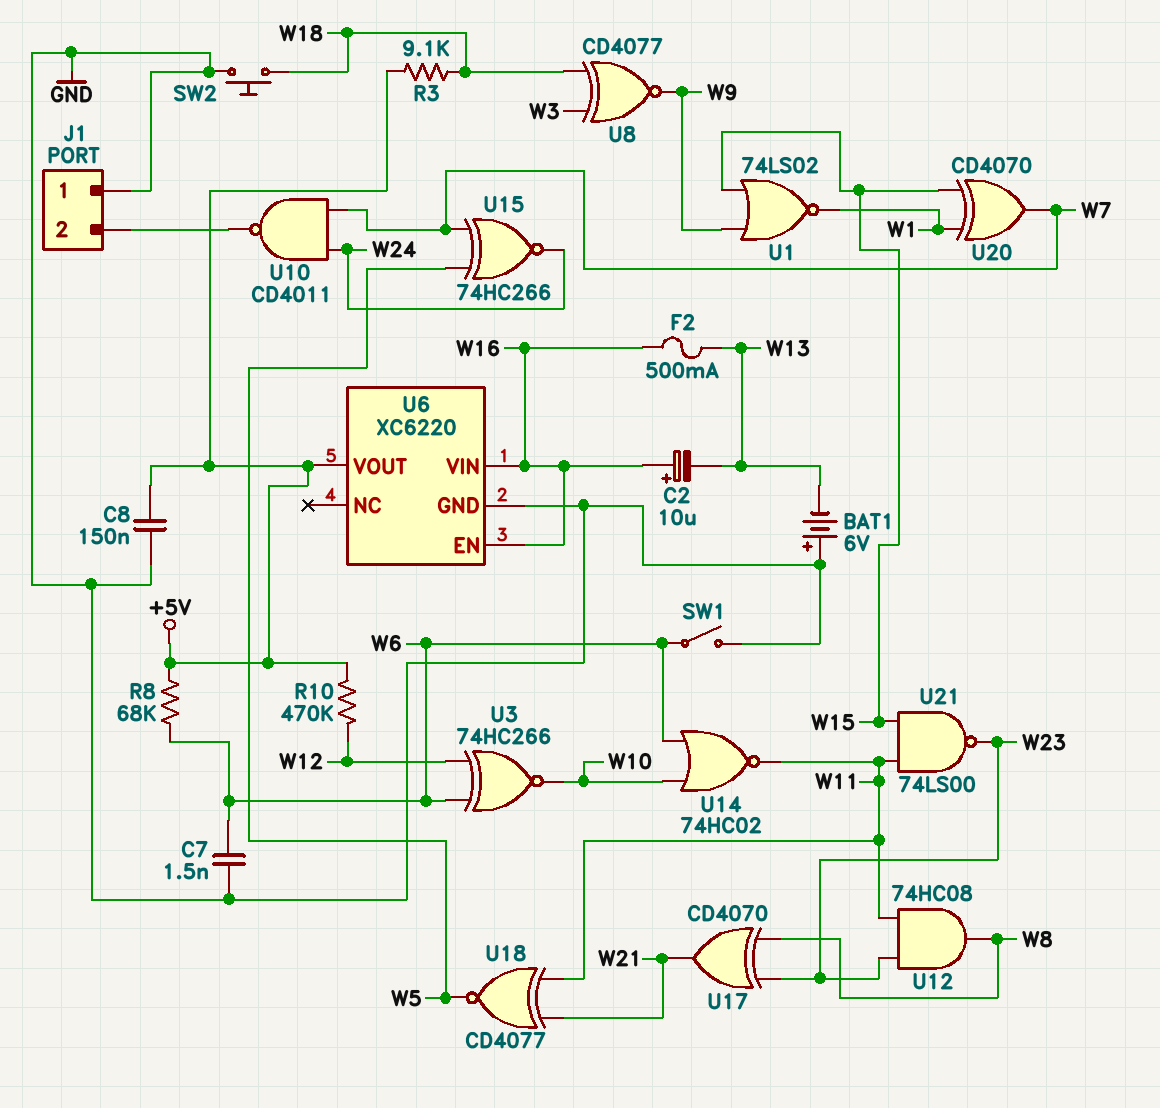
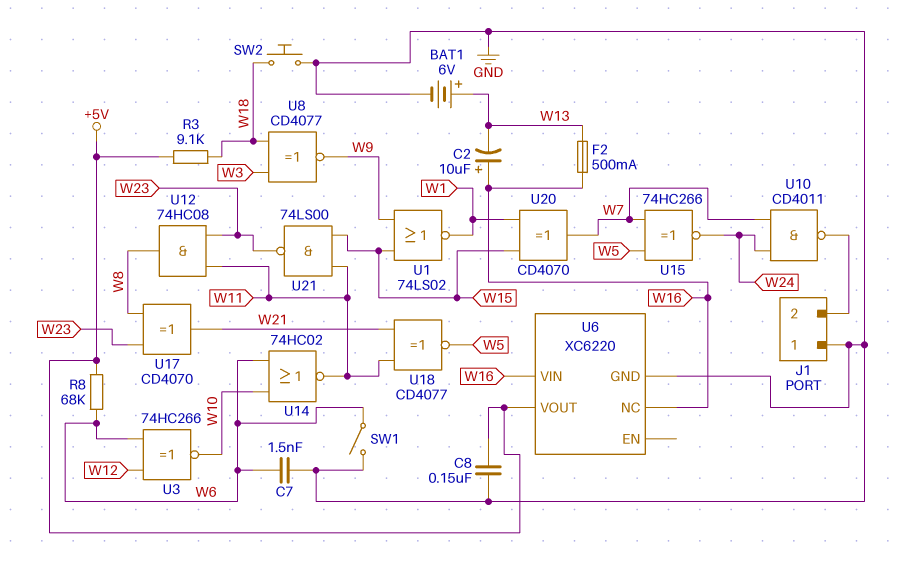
BAT1: 6V (plus GND, minus W13) -> 6V (plus W13, minus GND)
R10: 470k (+5V, W12) -> none
U6 pin EN: W16 -> none
U6 pin NC: none -> W16

